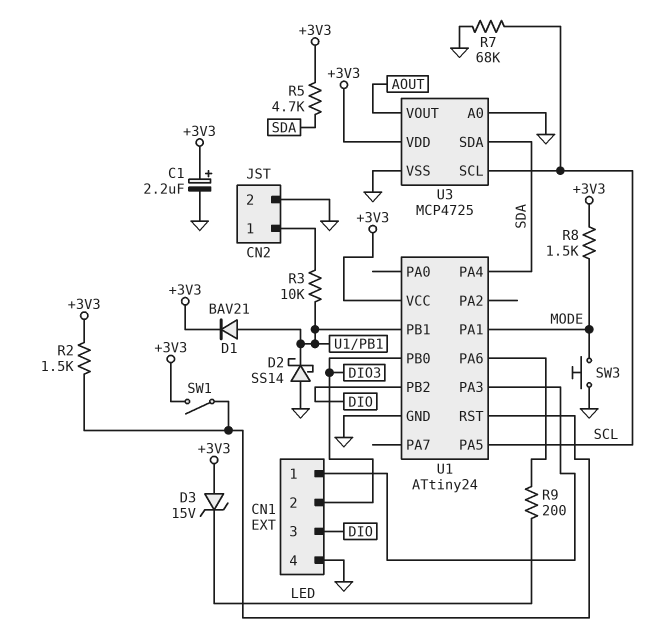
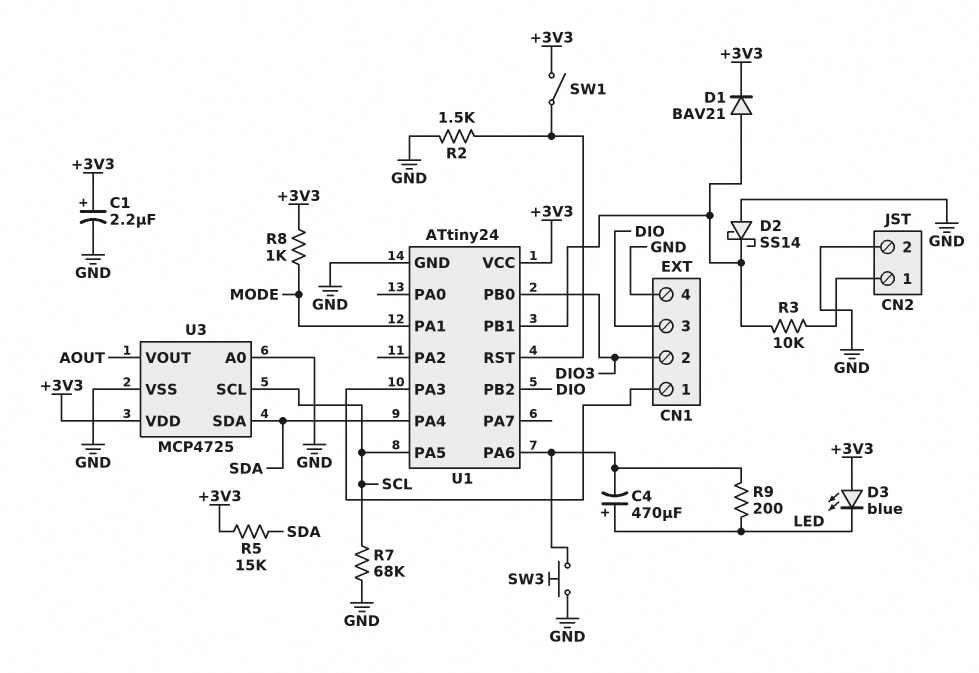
C4: none -> 470uF (plus LED, minus U1/PA6)
D3: zener 15V (A +3V3, K LED) -> LED blue (A +3V3, K LED)
R2: 1.5k (+3V3, U1/RST) -> 1.5k (GND, U1/RST)
R5: 4.7k (+3V3, SDA) -> 15k (+3V3, SDA)
R8: 1.5k (+3V3, MODE) -> 1k (+3V3, MODE)
SW3: button (GND, MODE) -> button (GND, U1/PA6)

